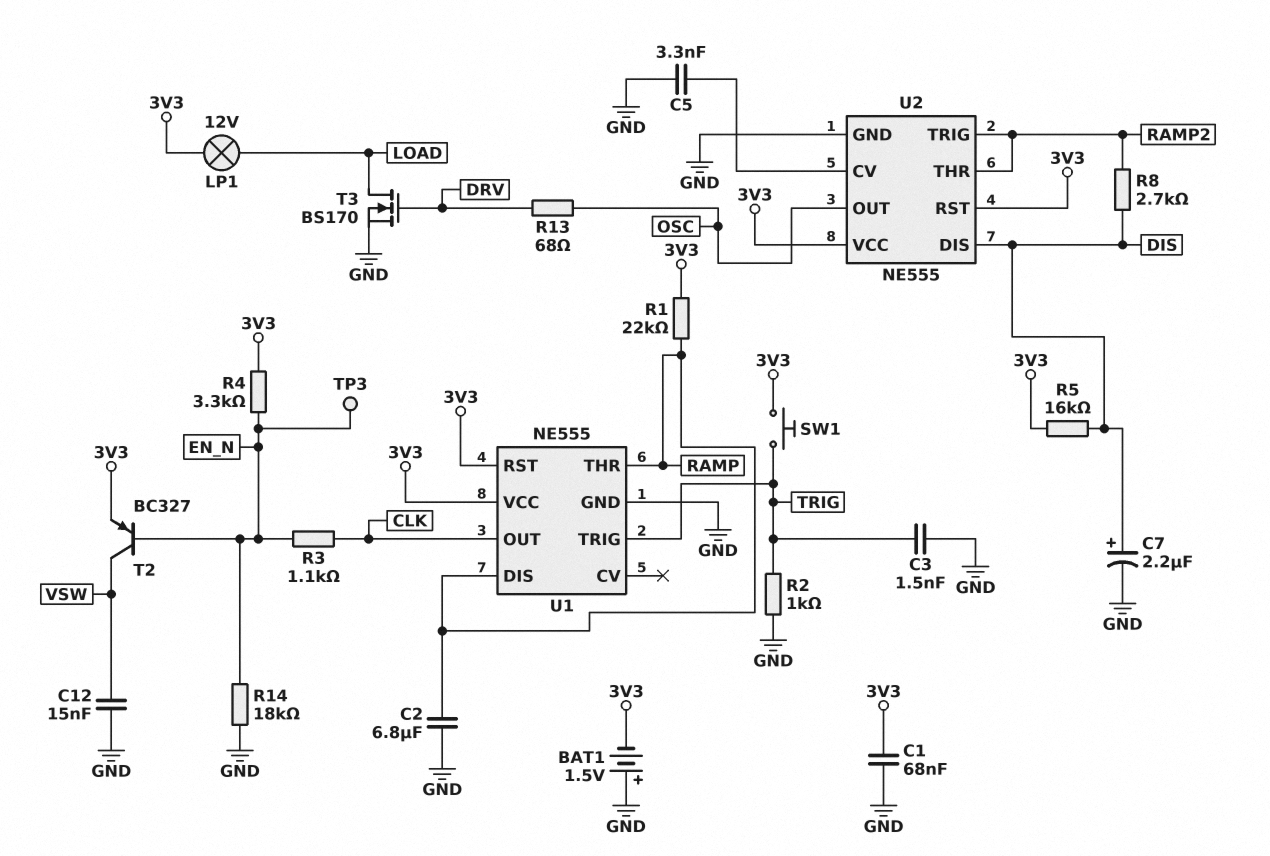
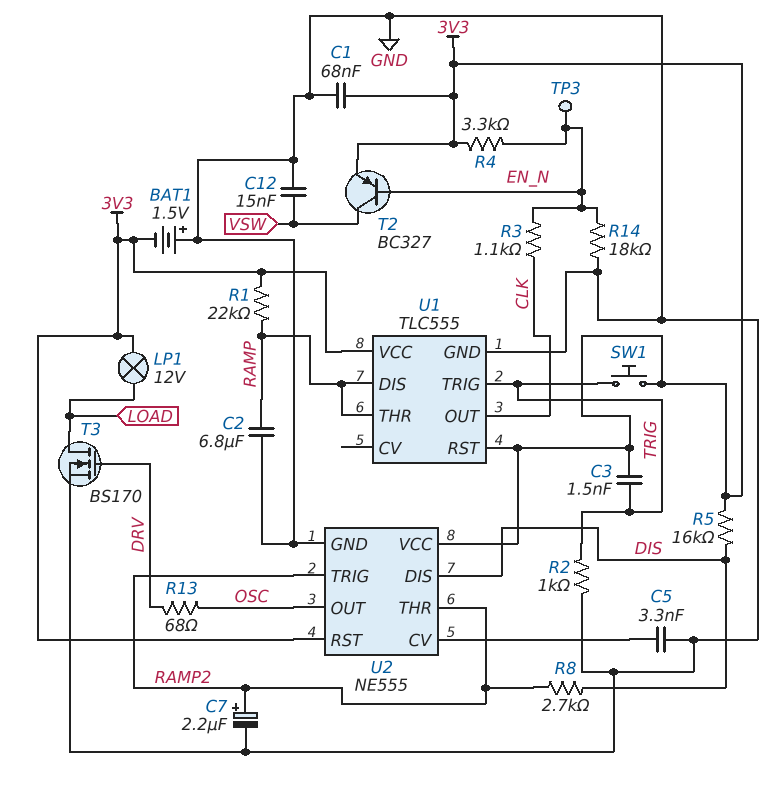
C3: 1.5nF (GND, TRIG) -> 1.5nF (3V3, TRIG)
C7: 2.2uF (plus DIS, minus GND) -> 2.2uF (plus RAMP2, minus GND)
U1: NE555 -> TLC555

